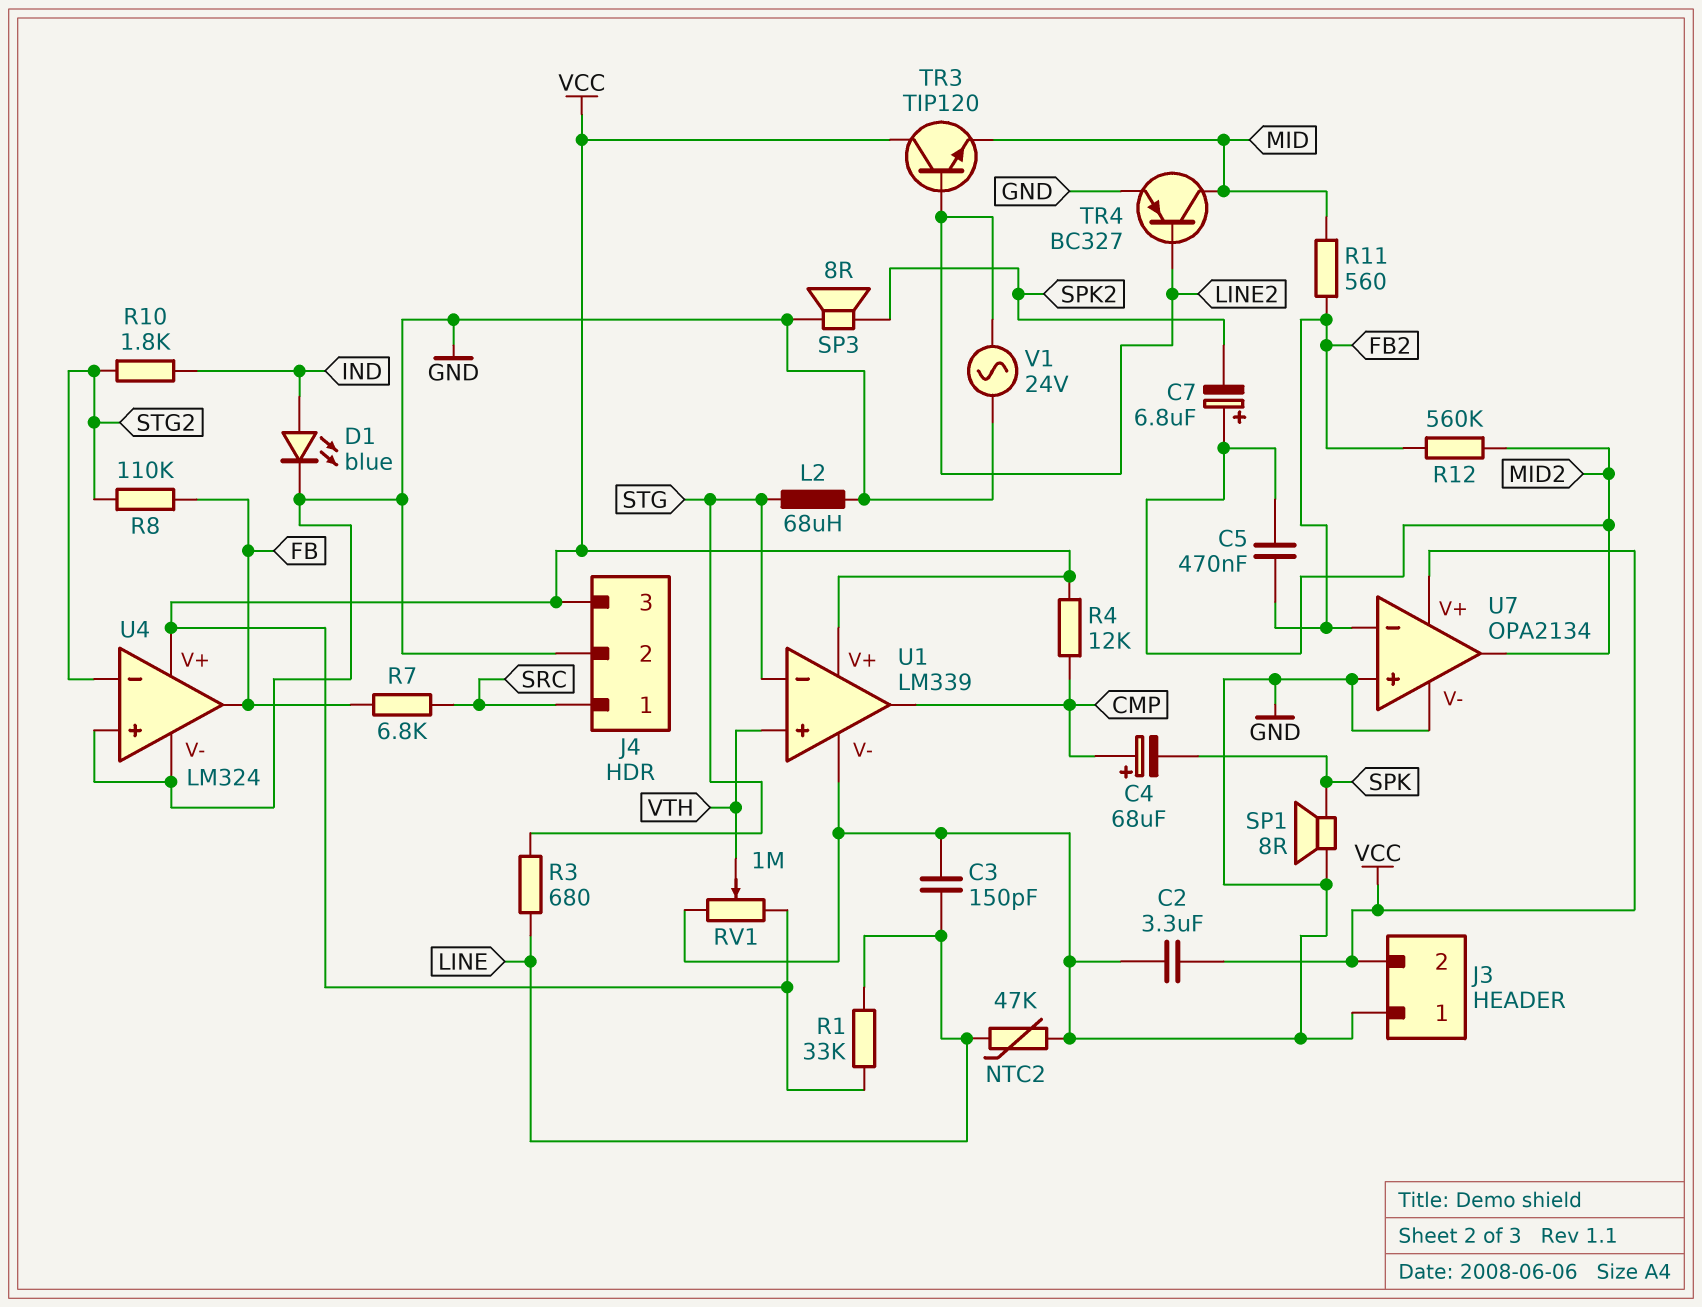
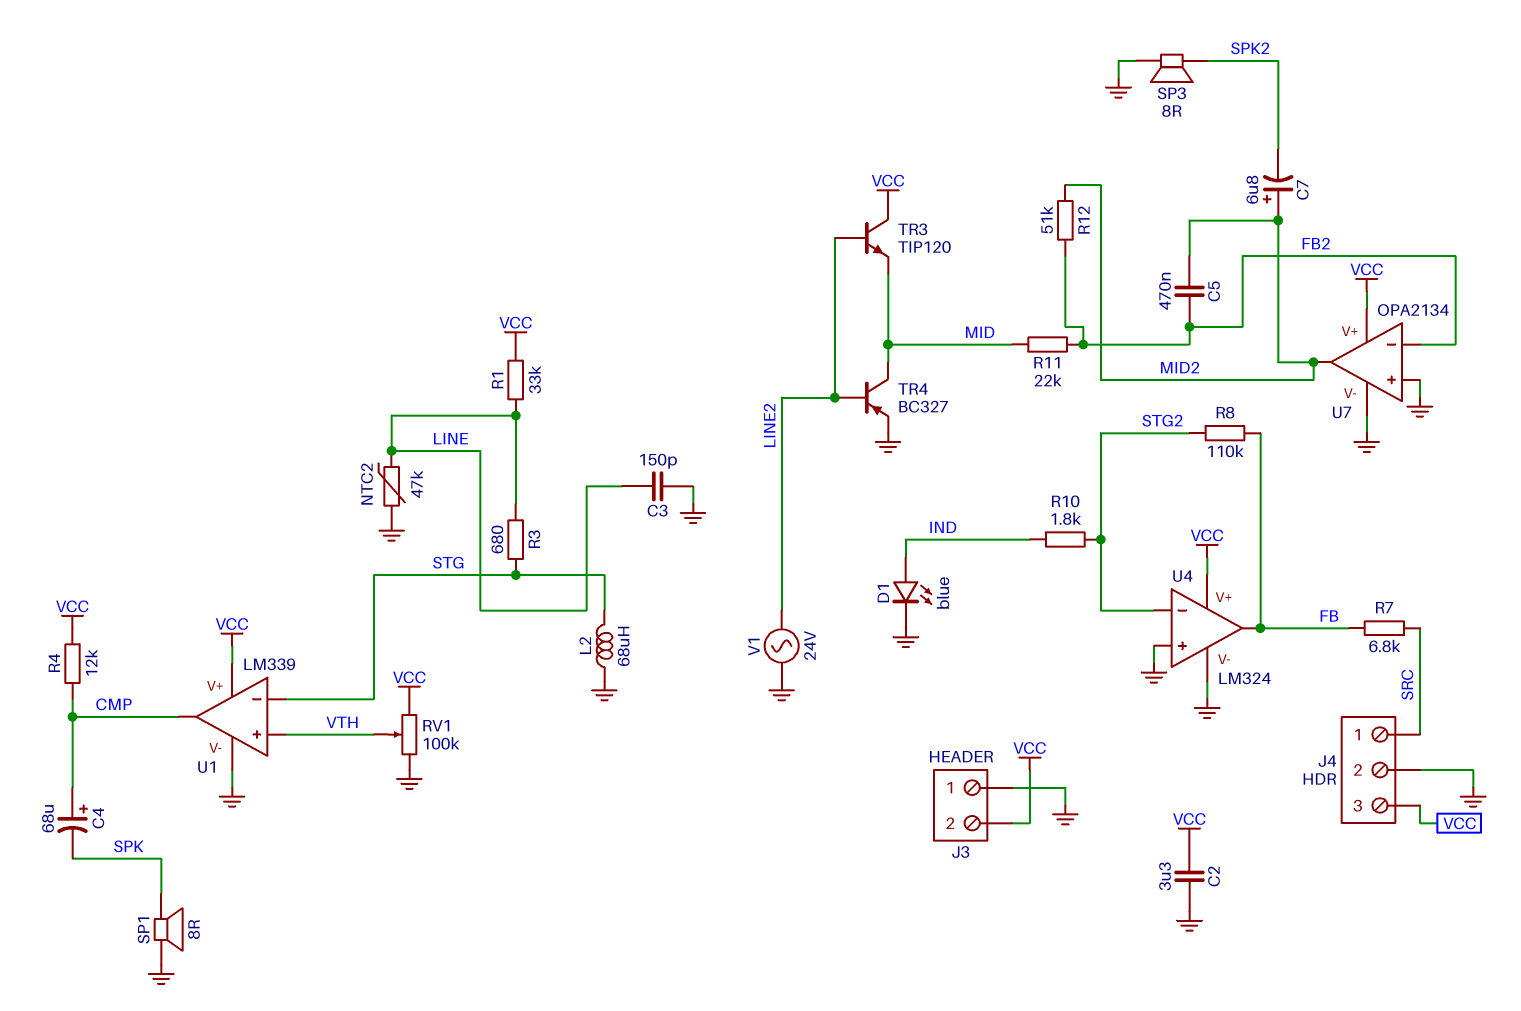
R11: 560 (FB2, MID) -> 22k (FB2, MID)
R12: 560k (FB2, MID2) -> 51k (FB2, MID2)
RV1: 1M (GND, VCC, wiper VTH) -> 100k (GND, VCC, wiper VTH)

